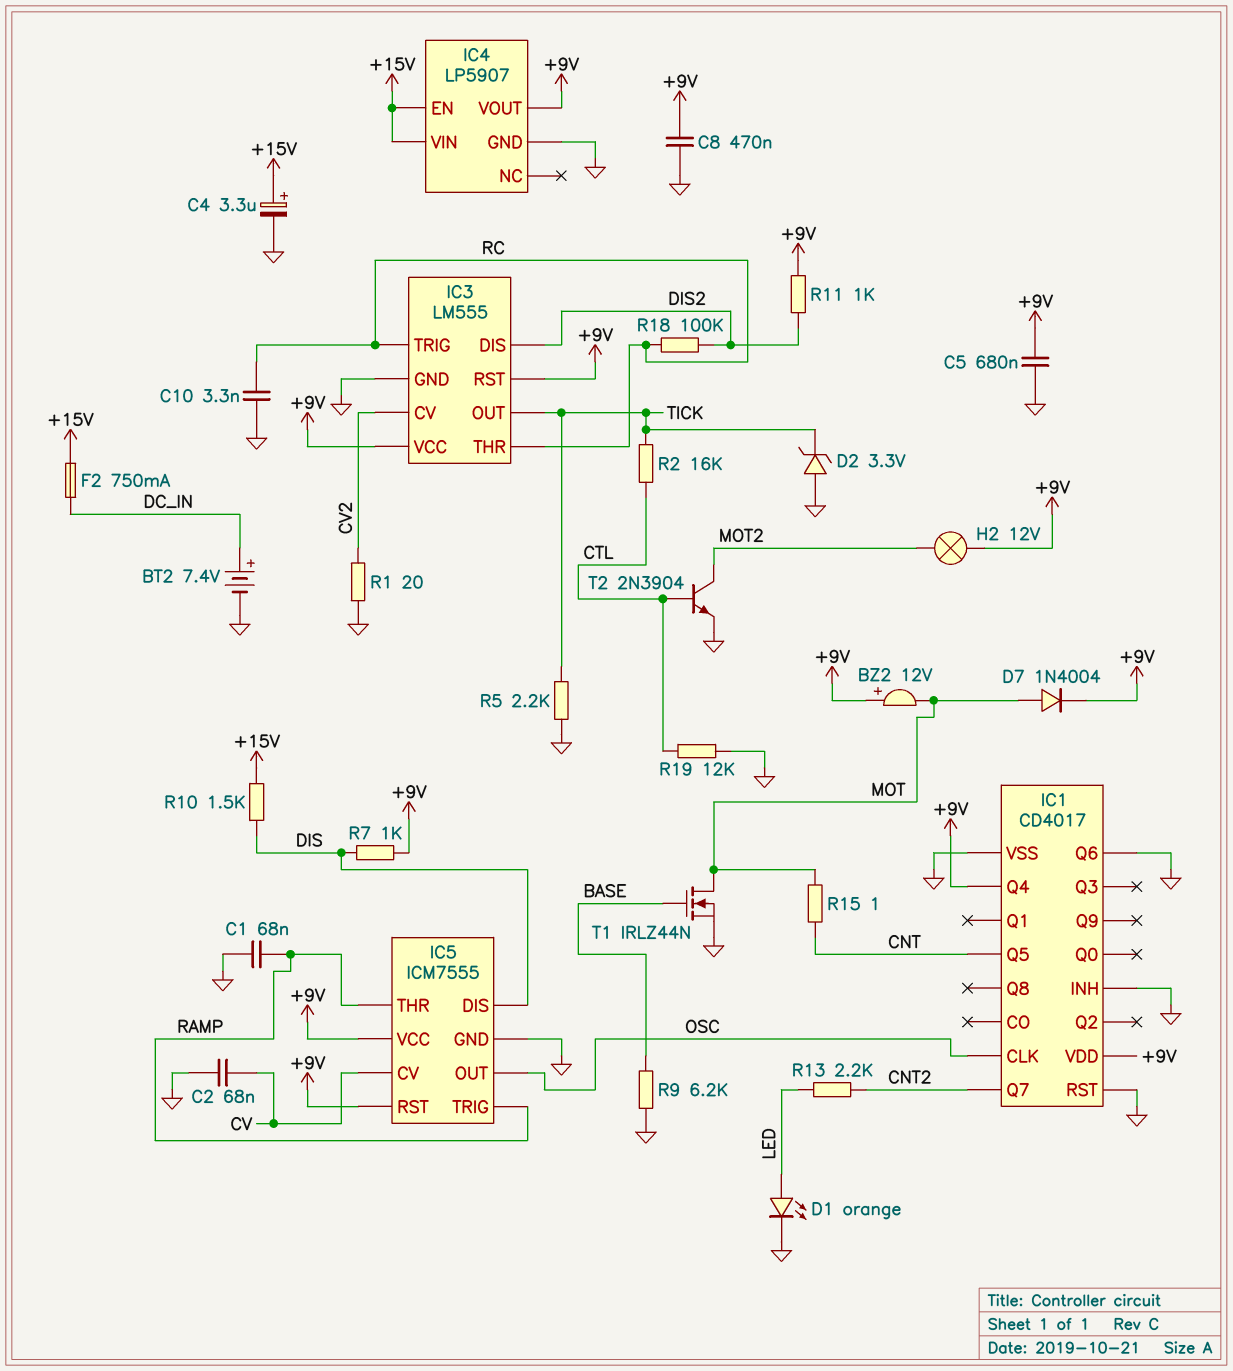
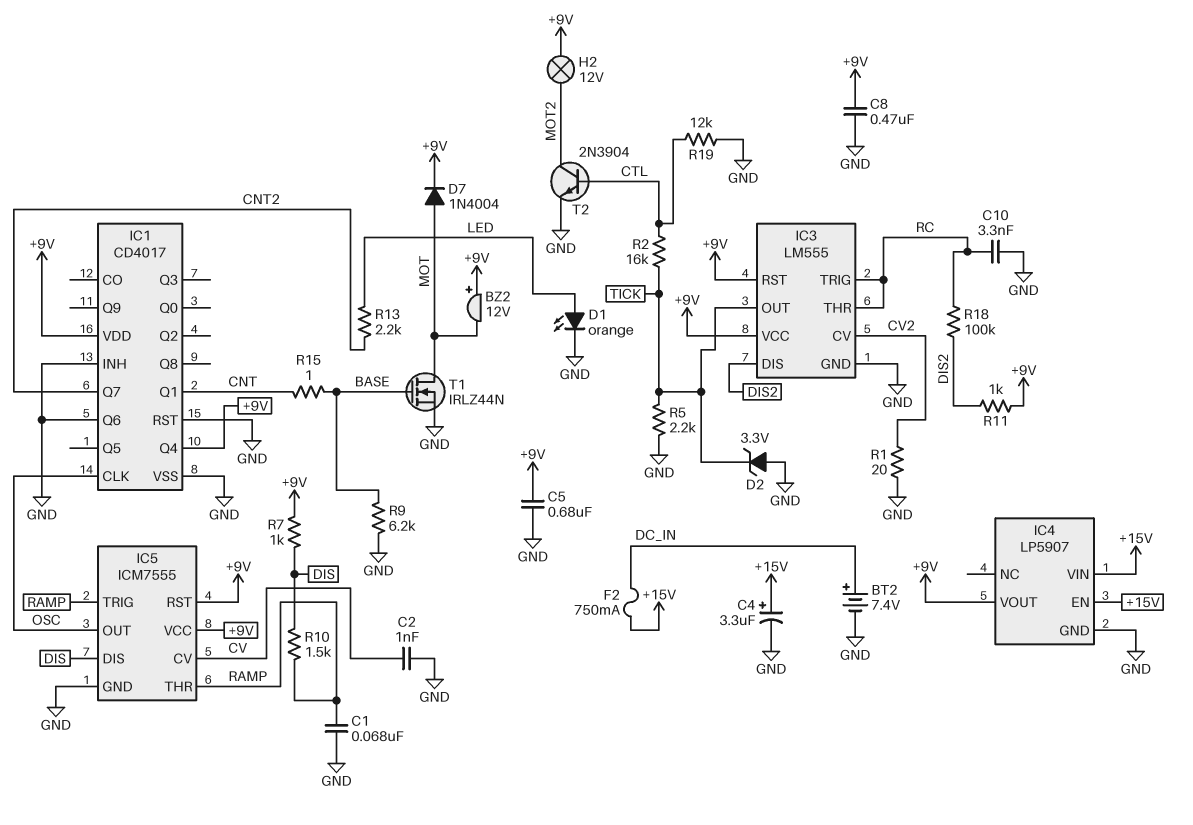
C2: 68nF (CV, GND) -> 1nF (CV, GND)
IC1 pin Q1: none -> CNT
IC1 pin Q5: CNT -> none
R10: 1.5k (+15V, DIS) -> 1.5k (DIS, RAMP)
R15: 1 (CNT, MOT) -> 1 (BASE, CNT)

